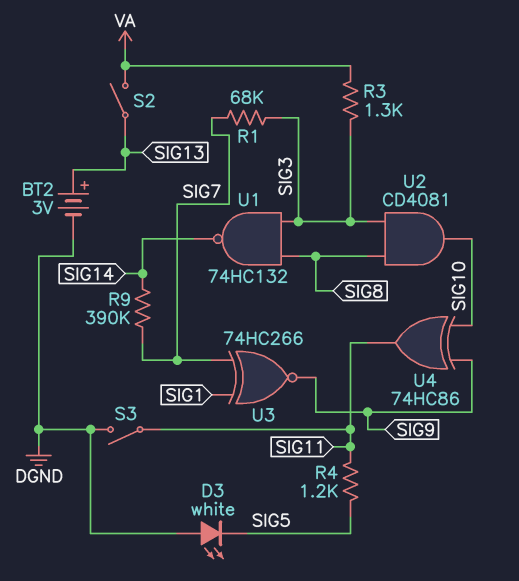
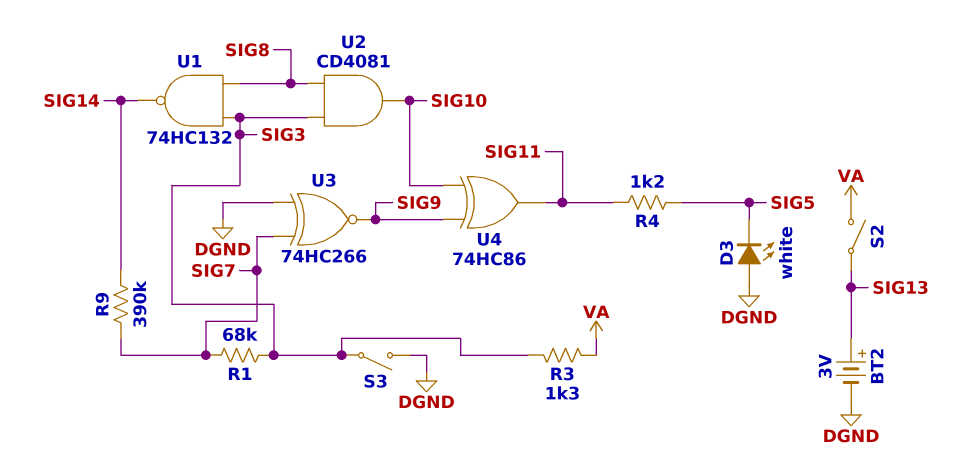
S3: switch (DGND, SIG11) -> switch (DGND, SIG3)
U3: XNOR 74HC266 (in SIG1, in SIG7, out SIG9) -> XNOR 74HC266 (in DGND, in SIG7, out SIG9)

